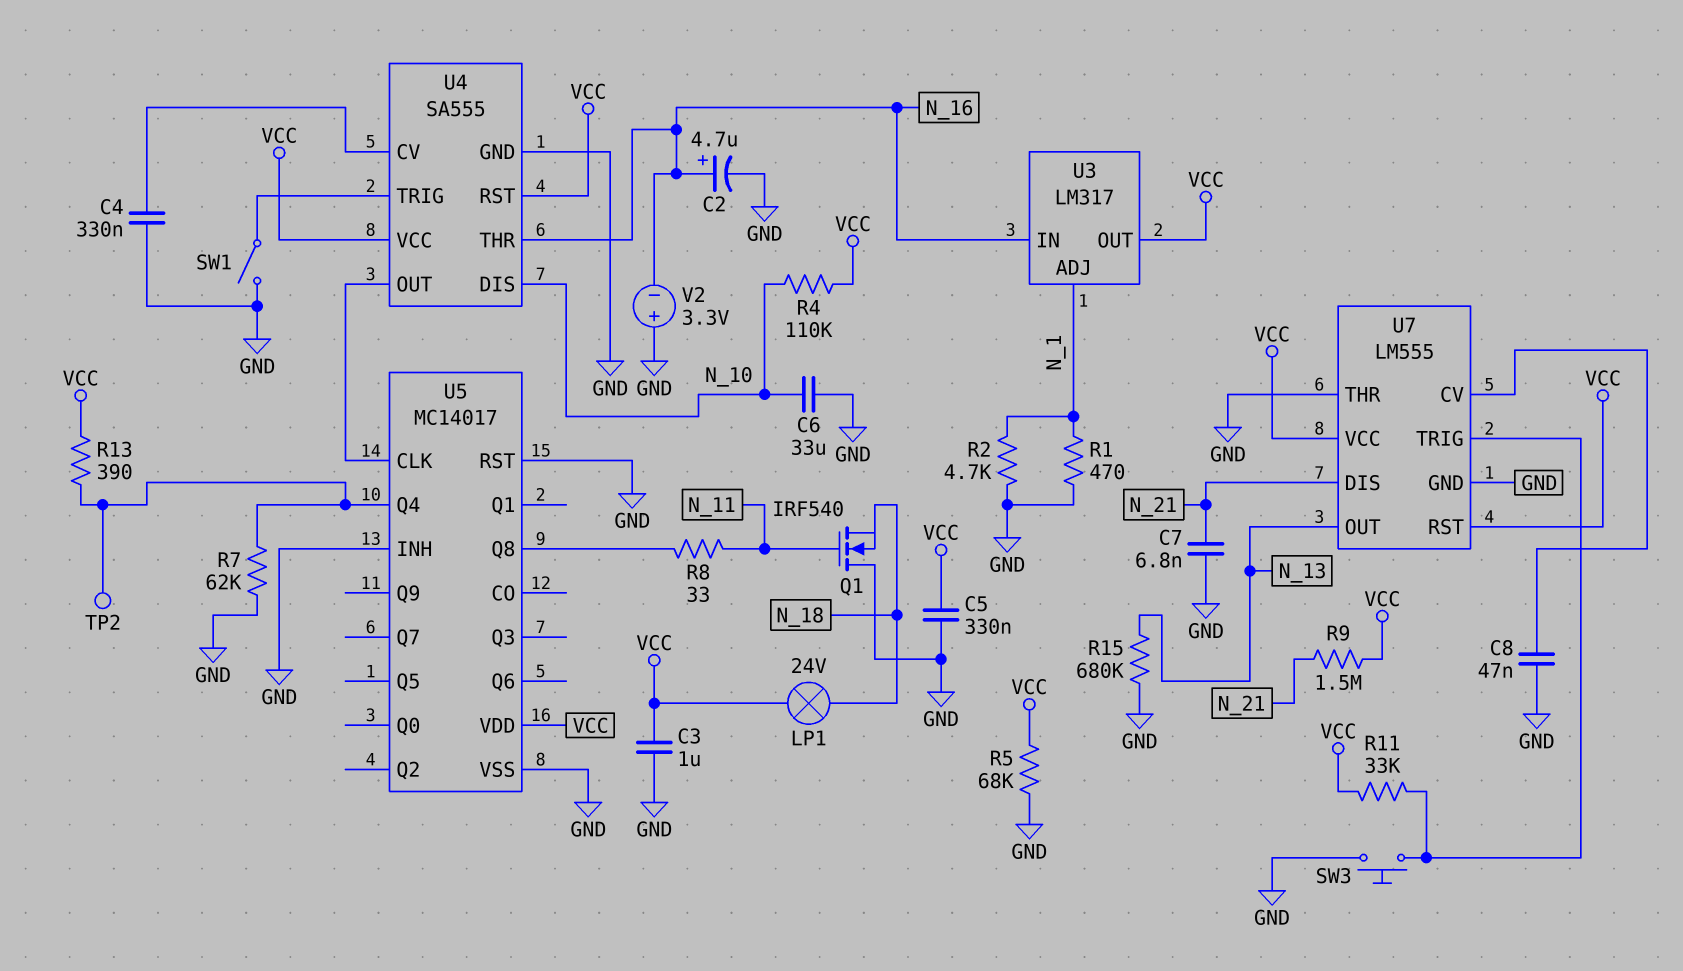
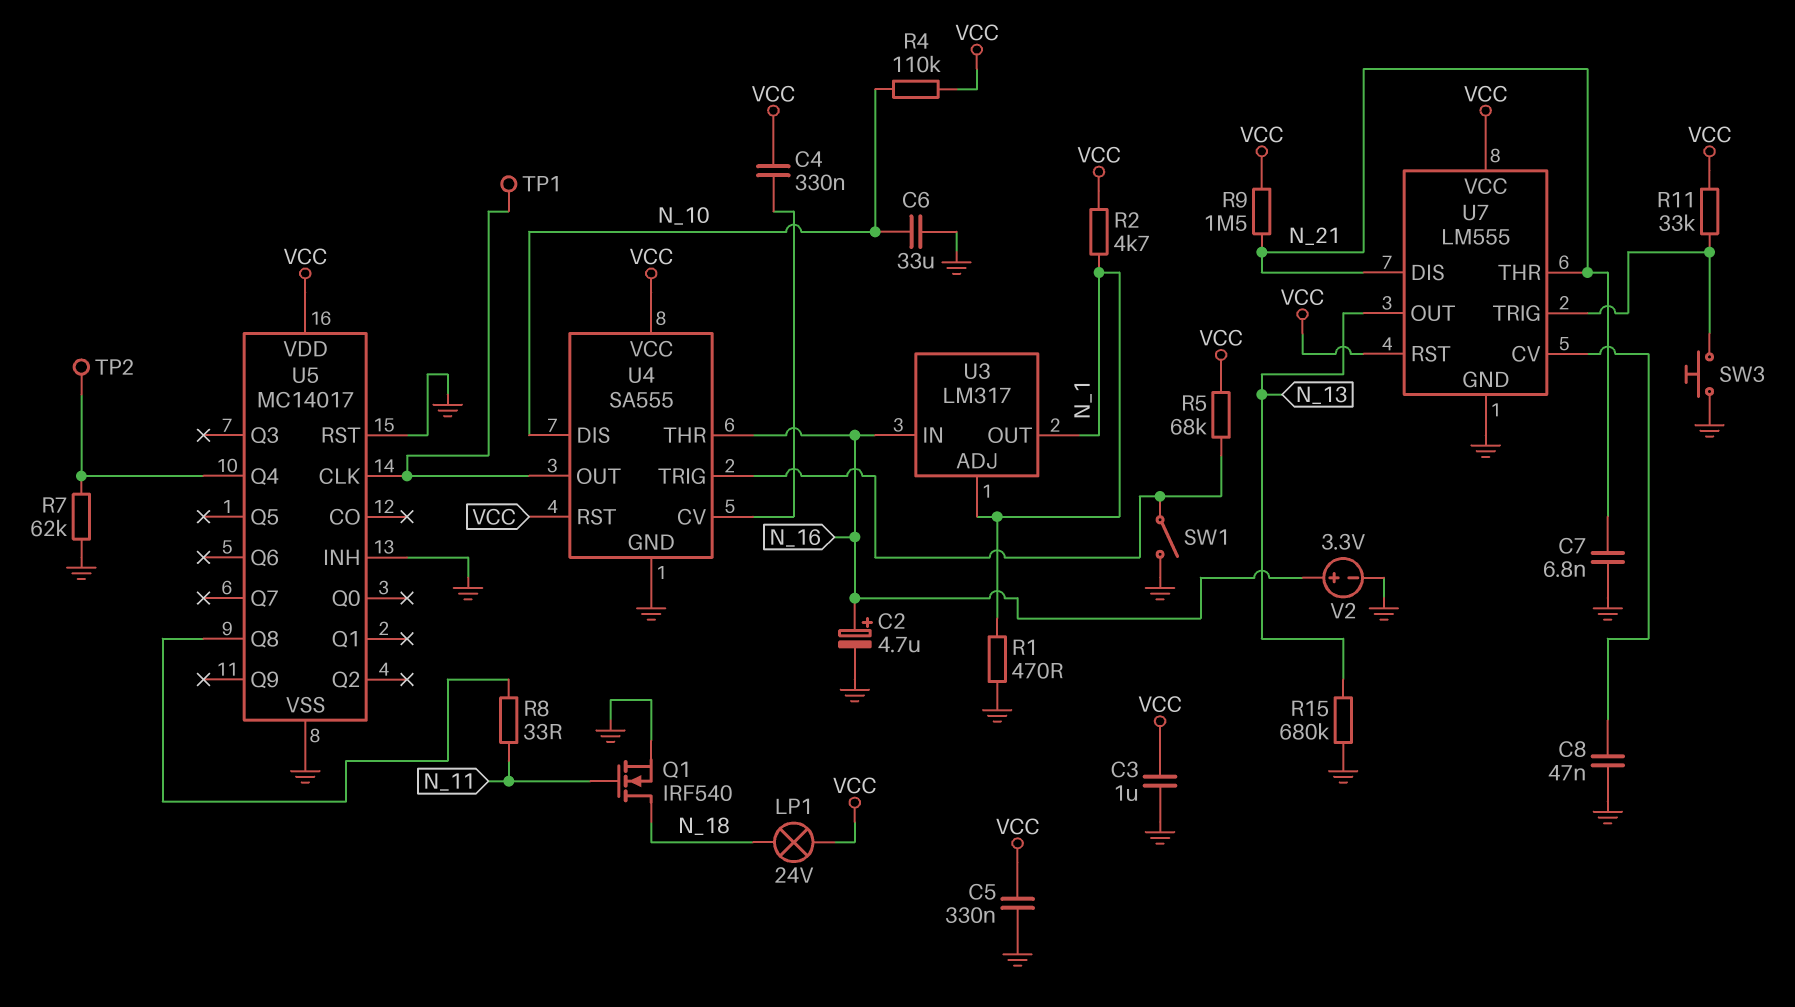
C4: 330nF (GND, U4/CV) -> 330nF (U4/CV, VCC)
Q1: NMOS IRF540 (G N_11, D GND, S N_18) -> NMOS IRF540 (G N_11, D N_18, S GND)
R2: 4.7k (GND, N_1) -> 4.7k (N_1, VCC)
R5: 68k (GND, VCC) -> 68k (U4/TRIG, VCC)
R13: 390 (U5/Q4, VCC) -> none
TP1: none -> test point (U4/OUT)
U3 pin OUT: VCC -> N_1
U7 pin THR: GND -> N_21
V2: 3.3V (plus GND, minus N_16) -> 3.3V (plus N_16, minus GND)

